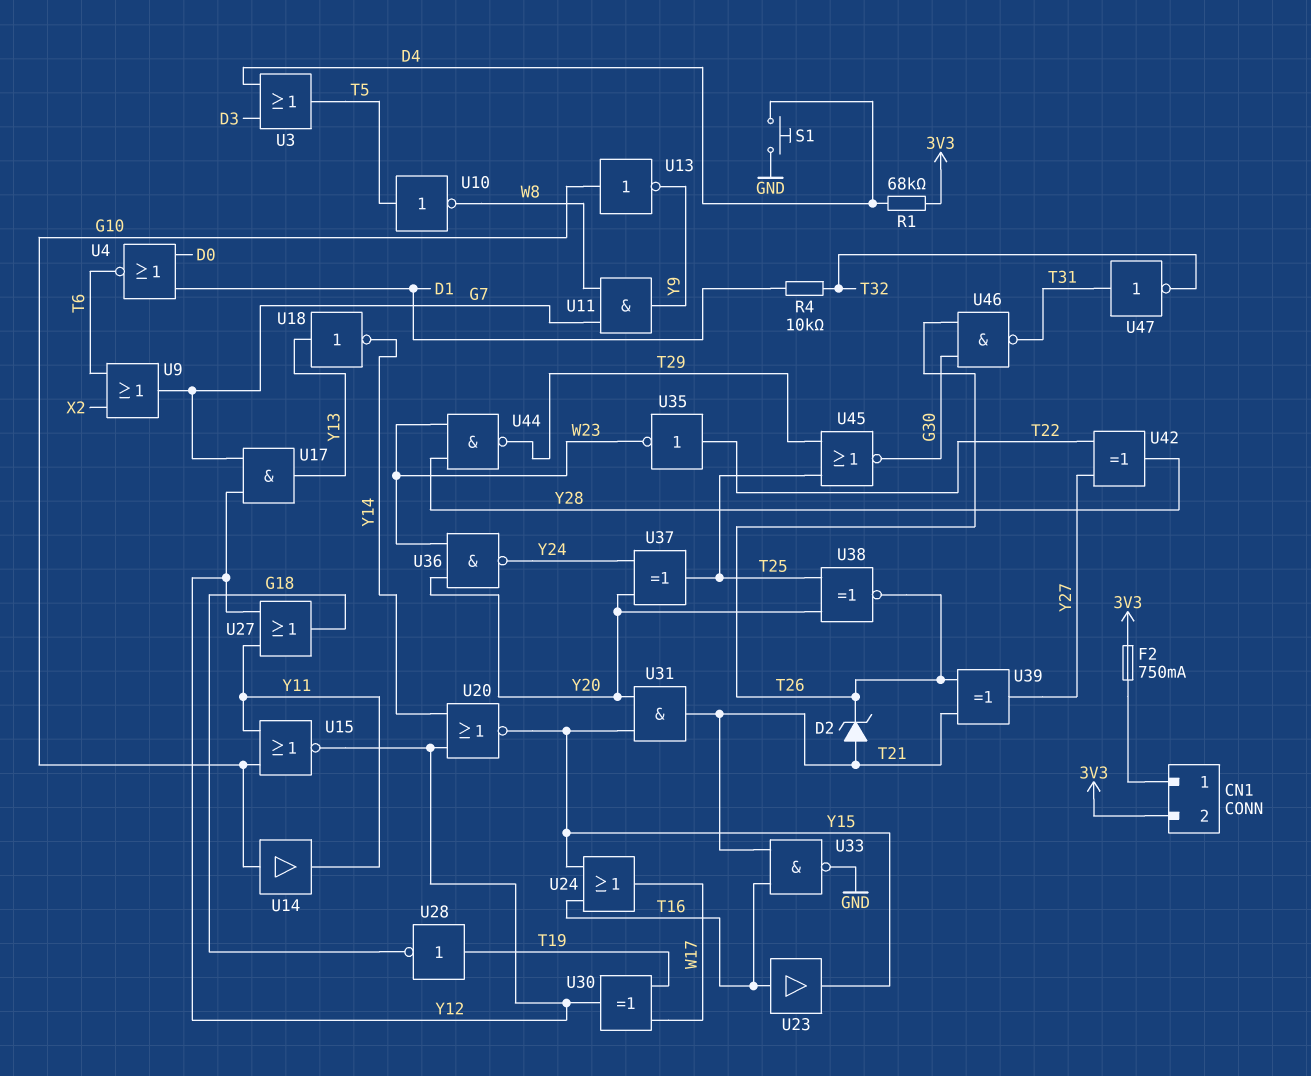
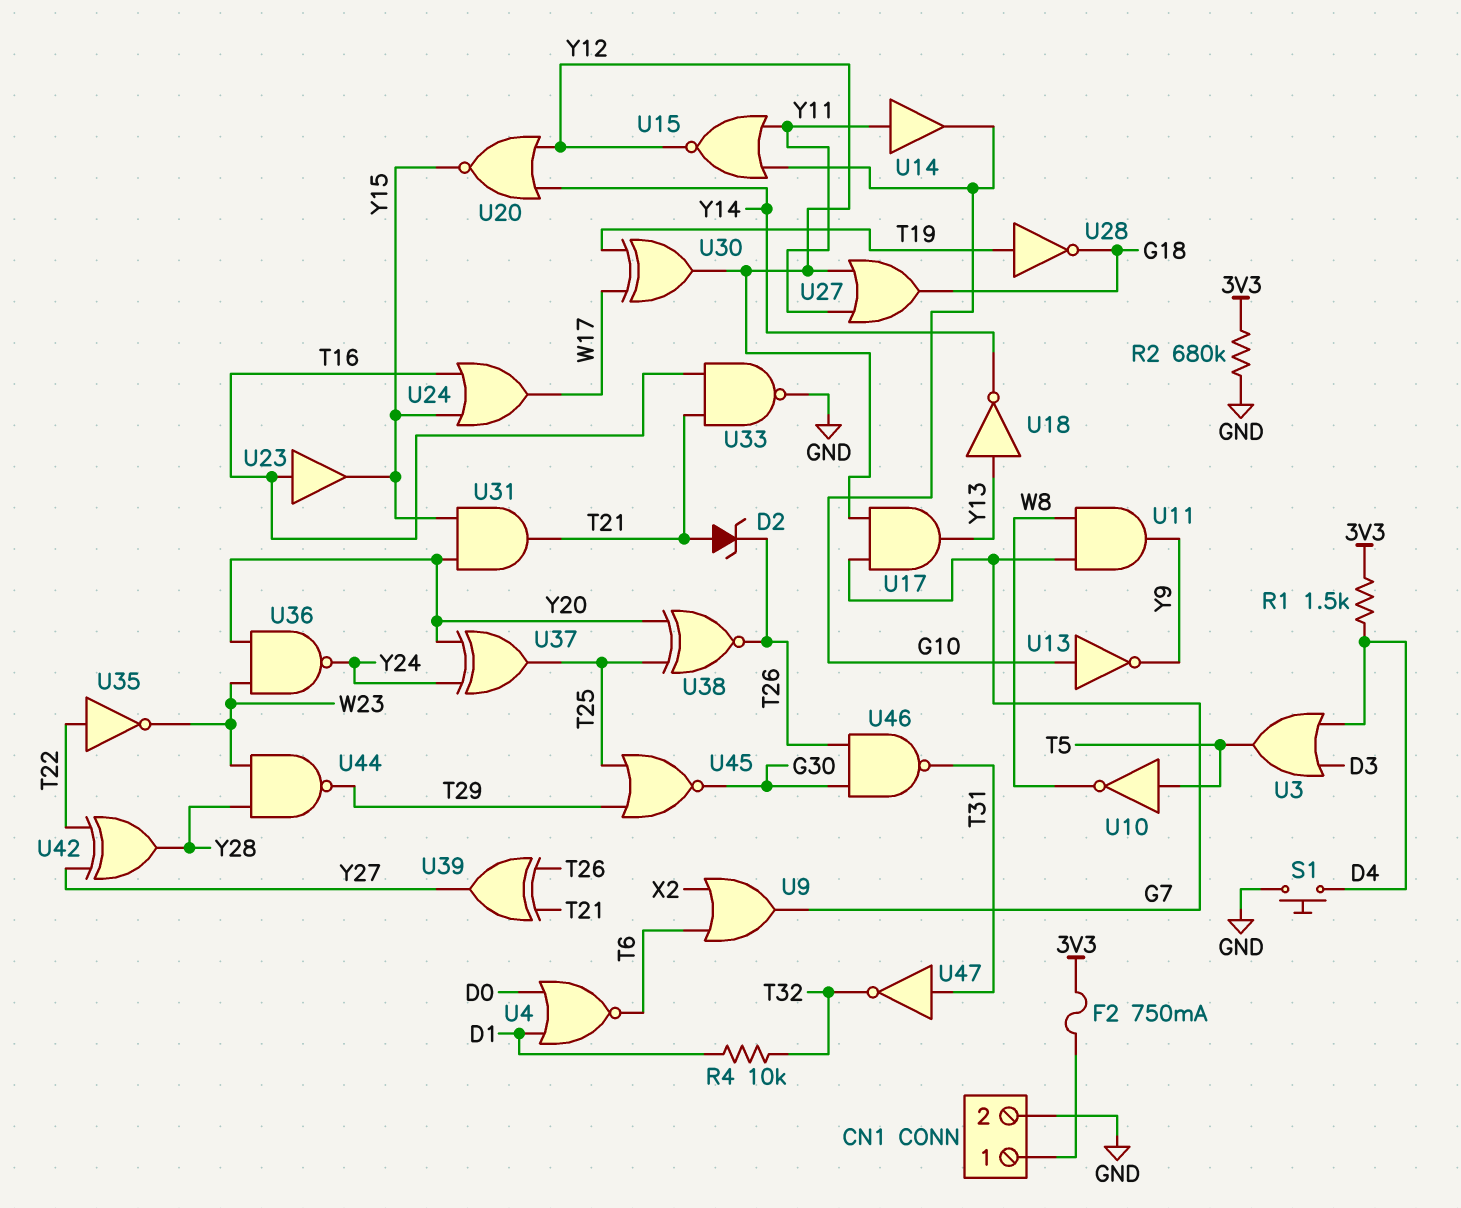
CN1 pin 2: 3V3 -> GND
R1: 68k (3V3, D4) -> 1.5k (3V3, D4)
R2: none -> 680k (3V3, GND)
U14: buffer (in G10, out Y11) -> buffer (in Y11, out G10)

